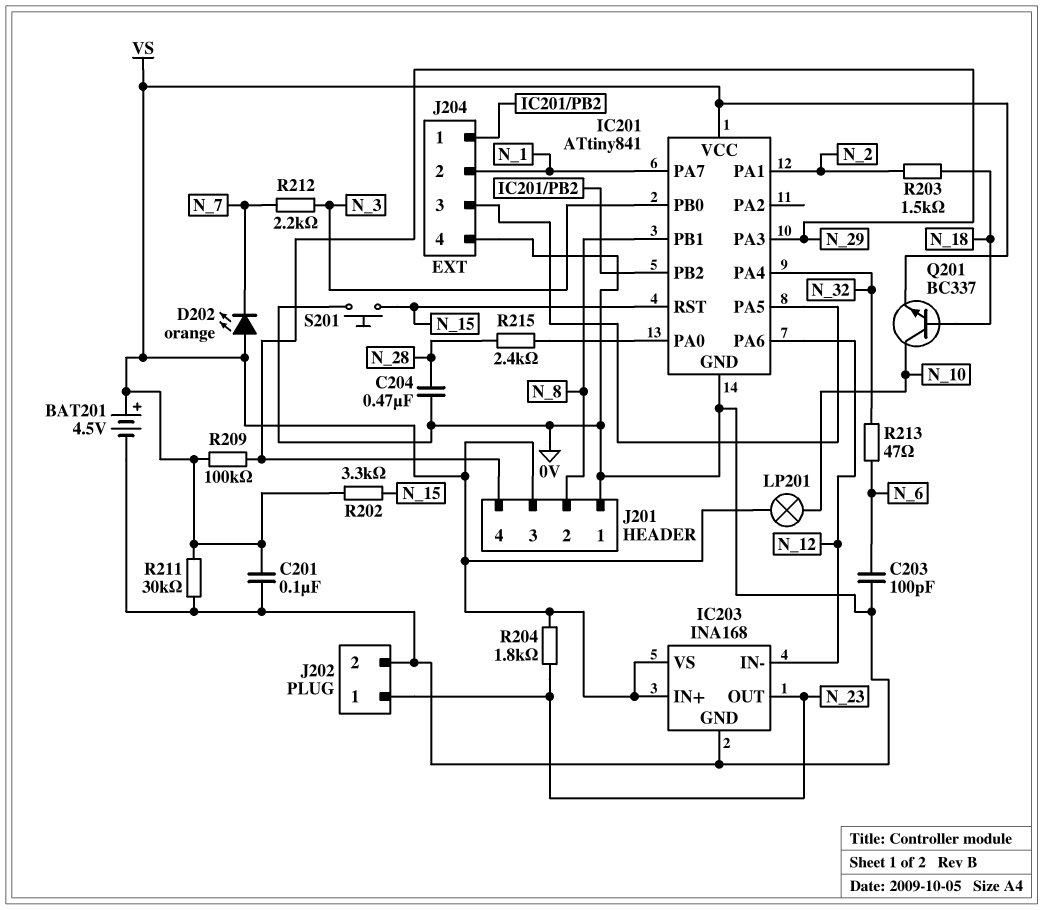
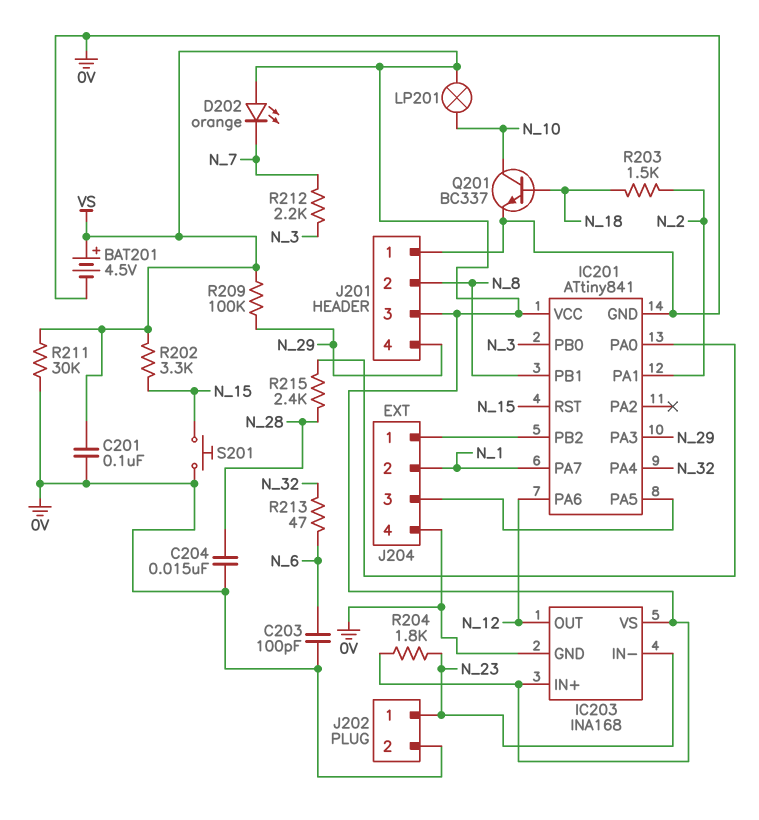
C204: 470nF (0V, N_28) -> 15nF (0V, N_28)
IC203 pin IN-: N_12 -> N_23
IC203 pin OUT: N_23 -> N_12
Q201: NPN BC337 (B N_18, C N_10, E VS) -> NPN BC337 (B N_18, C N_10, E 0V)

